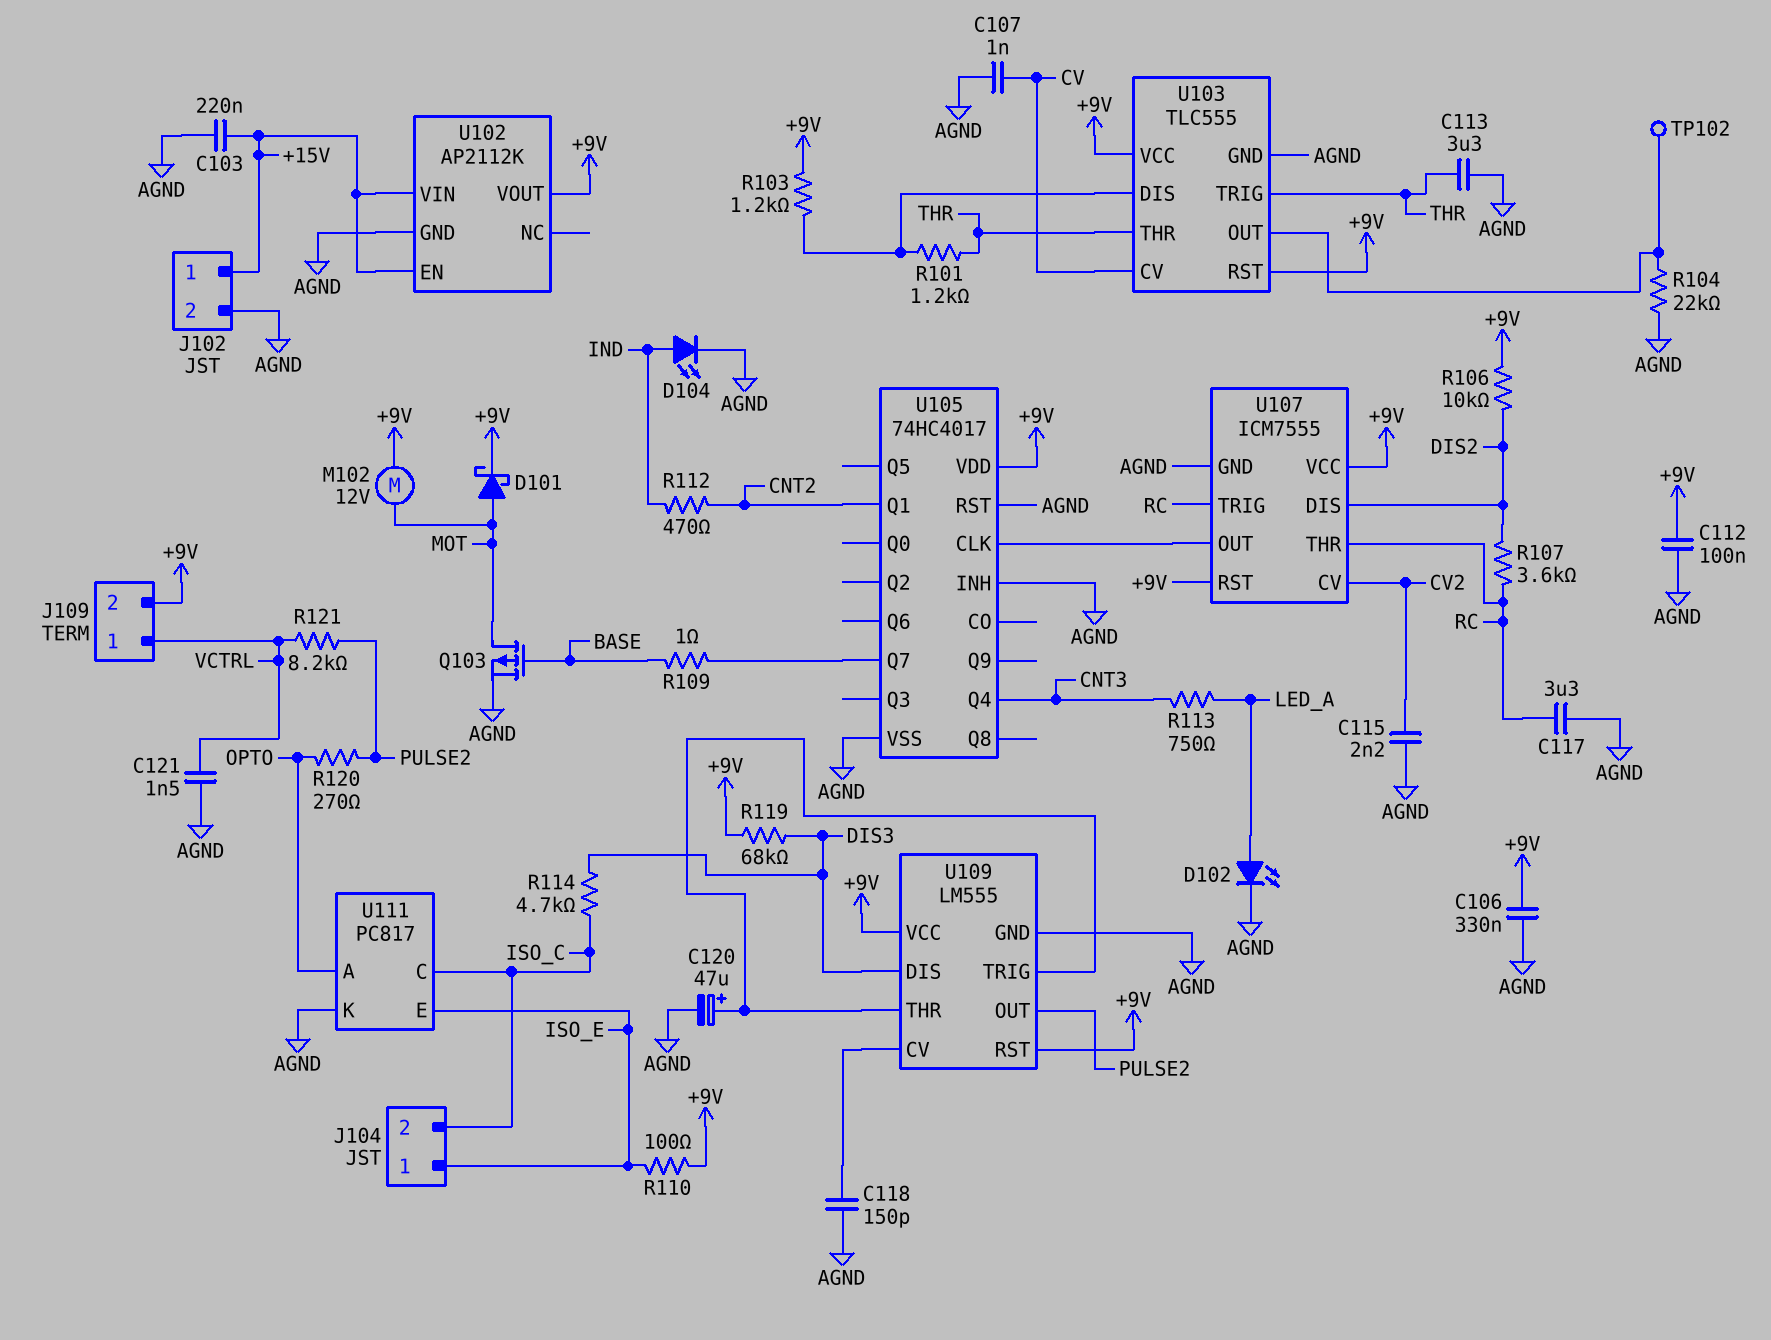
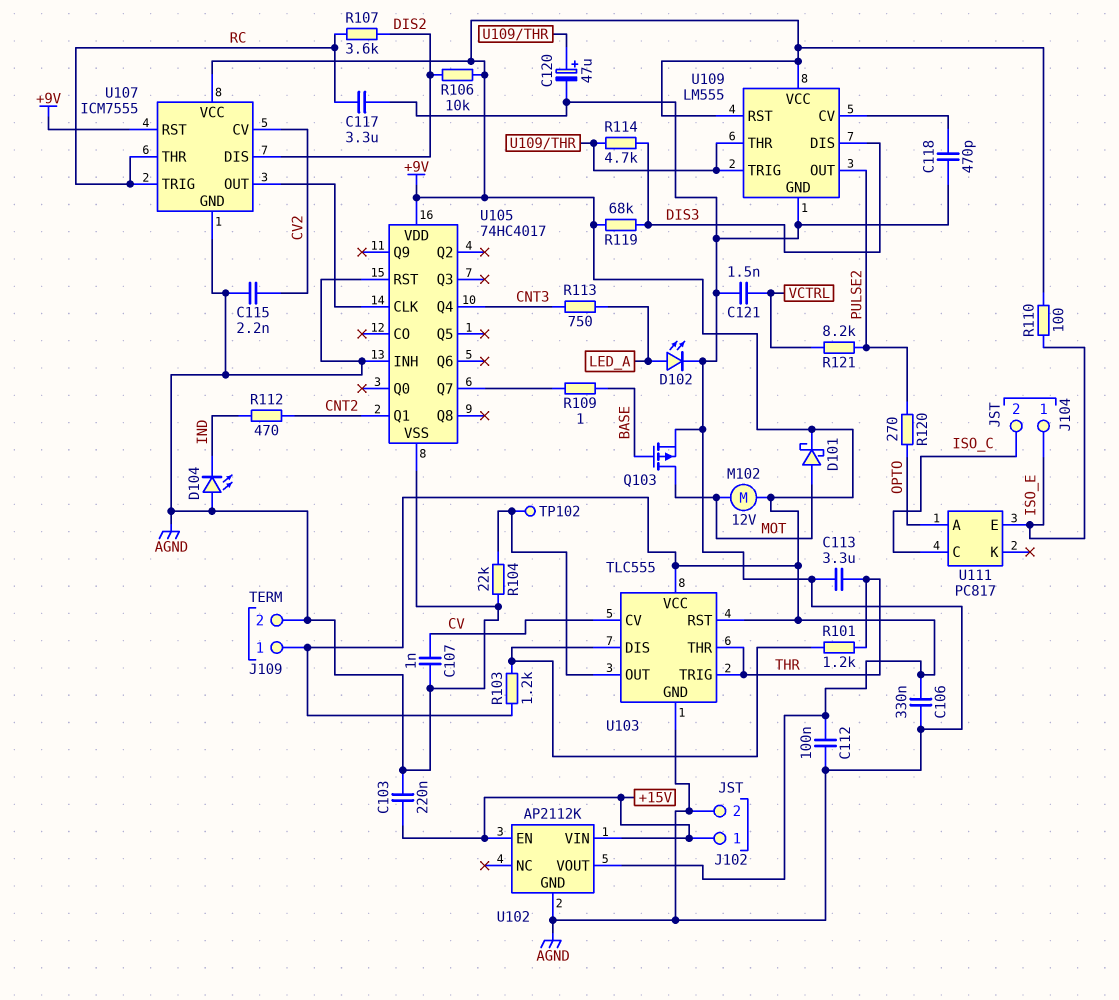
C118: 150pF (AGND, U109/CV) -> 470pF (AGND, U109/CV)
D104: LED (A IND, K AGND) -> LED (A AGND, K IND)
J109 pin 1: VCTRL -> +9V
J109 pin 2: +9V -> AGND
R114: 4.7k (DIS3, ISO_C) -> 4.7k (DIS3, U109/THR)
U111 pin K: AGND -> none

